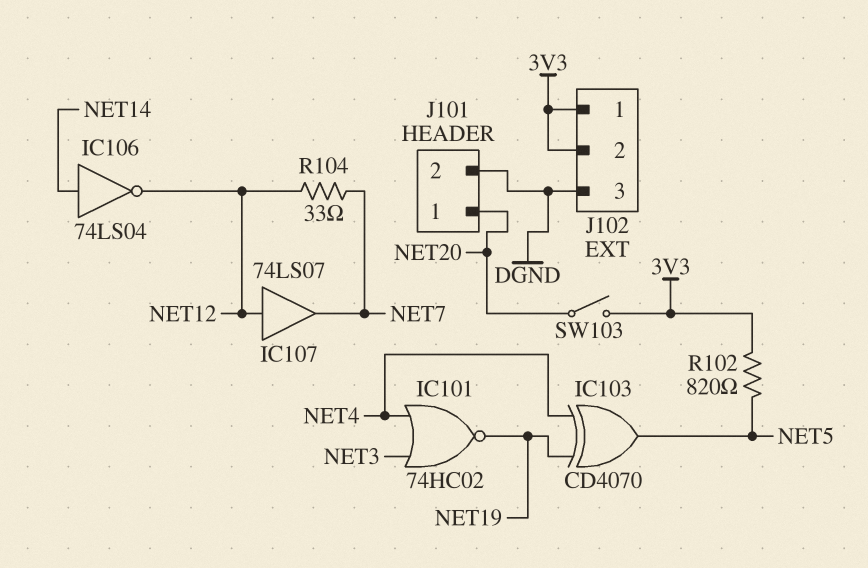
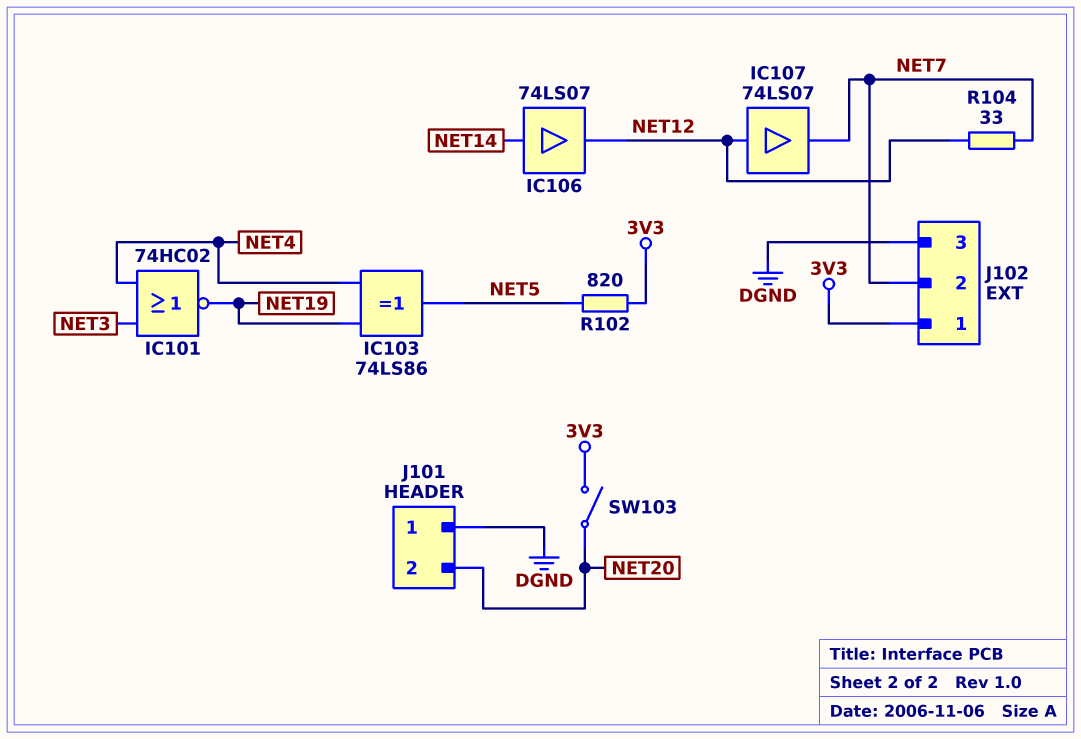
IC103: XOR CD4070 (in NET4, in NET19, out NET5) -> XOR 74LS86 (in NET4, in NET19, out NET5)
IC106: NOT 74LS04 (in NET14, out NET12) -> buffer 74LS07 (in NET14, out NET12)
J101 pin 1: NET20 -> DGND
J101 pin 2: DGND -> NET20
J102 pin 2: 3V3 -> NET7

